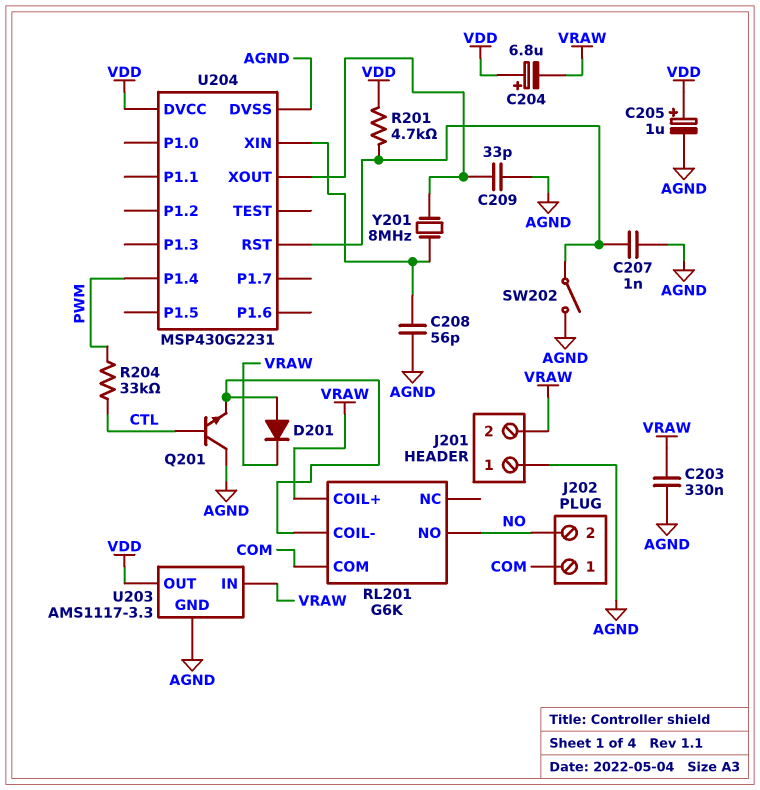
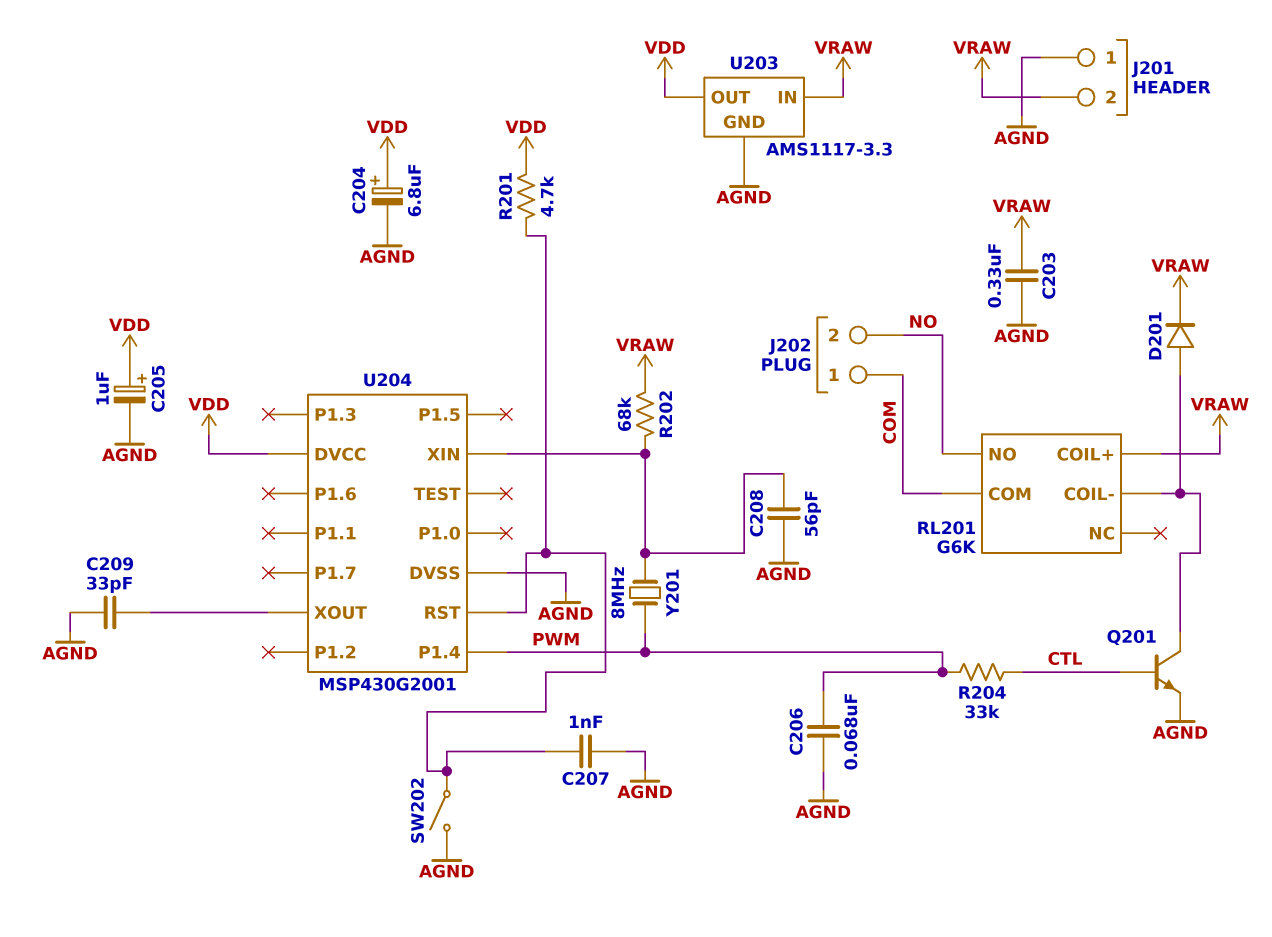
C204: 6.8uF (plus VDD, minus VRAW) -> 6.8uF (plus VDD, minus AGND)
C206: none -> 68nF (AGND, PWM)
Q201: NPN (B CTL, C AGND, E RL201/COIL-) -> NPN (B CTL, C RL201/COIL-, E AGND)
R202: none -> 68k (U204/XIN, VRAW)
U204: MSP430G2231 -> MSP430G2001
Y201: 8MHz (U204/XIN, U204/XOUT) -> 8MHz (PWM, U204/XIN)

